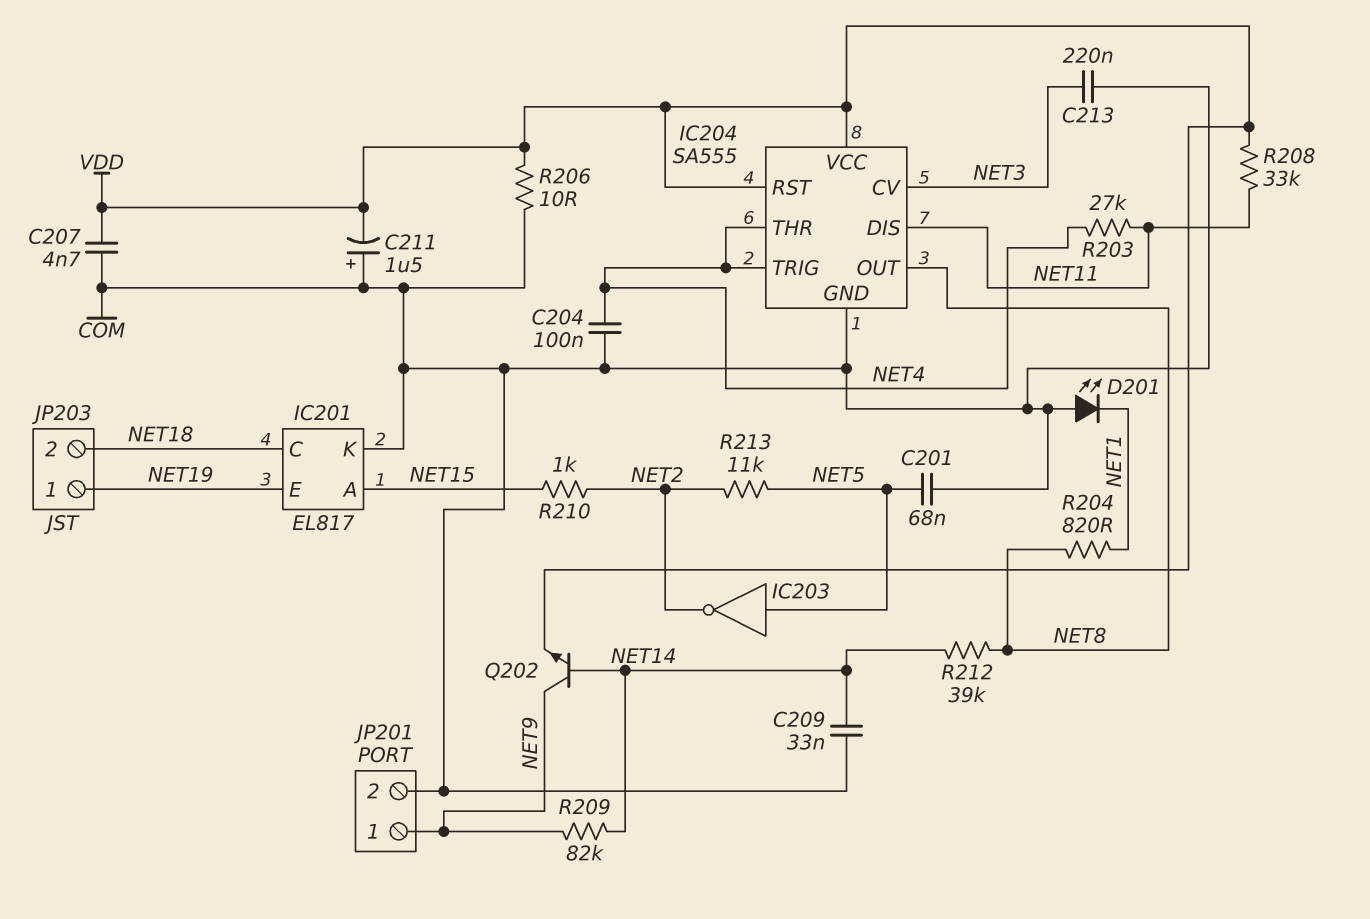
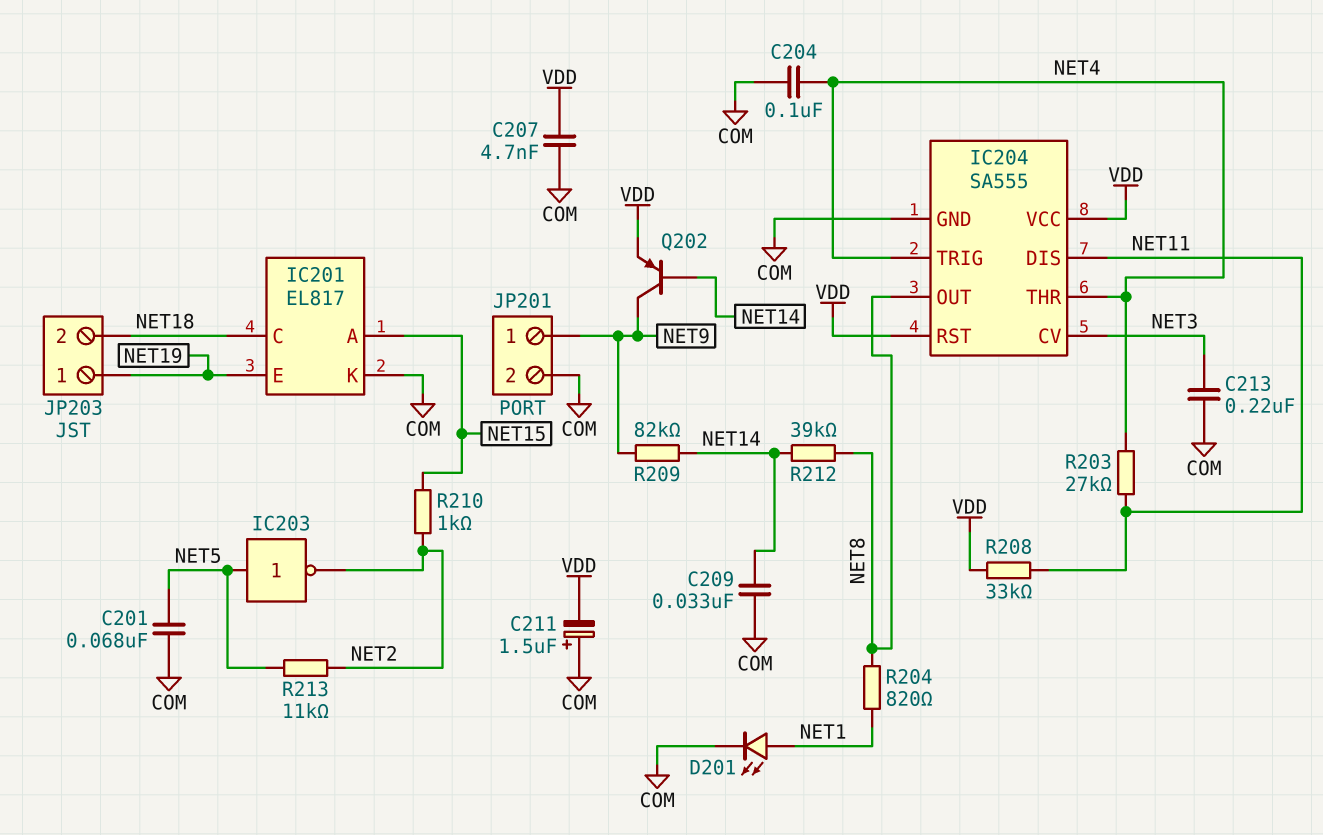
D201: LED (A COM, K NET1) -> LED (A NET1, K COM)
Q202: NPN (B NET14, C NET9, E VDD) -> PNP (B NET14, C NET9, E VDD)
R206: 10 (COM, VDD) -> none

